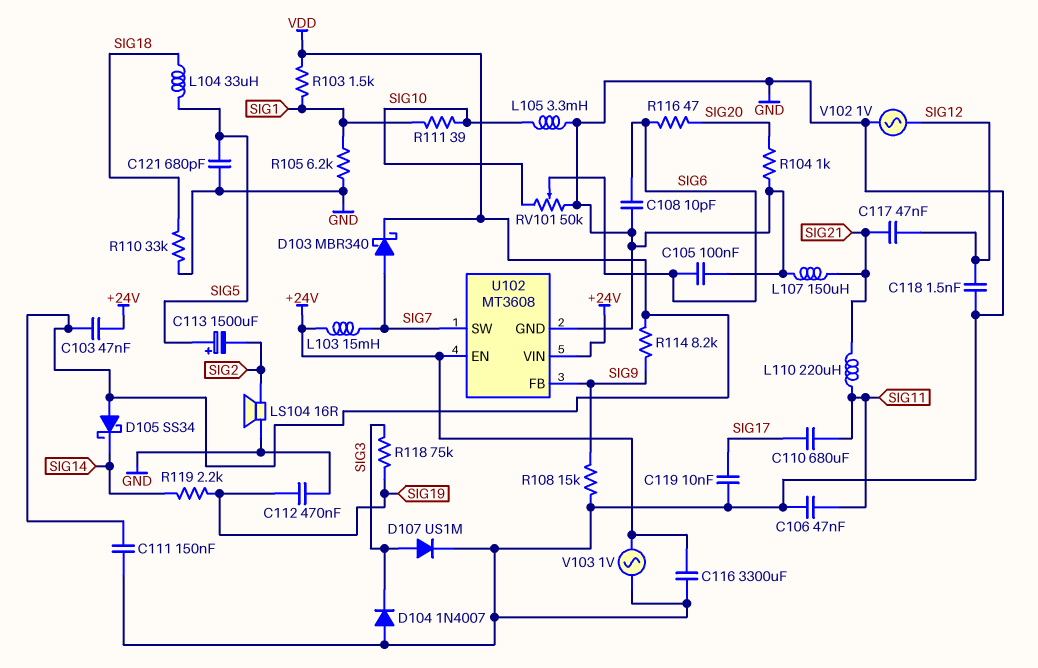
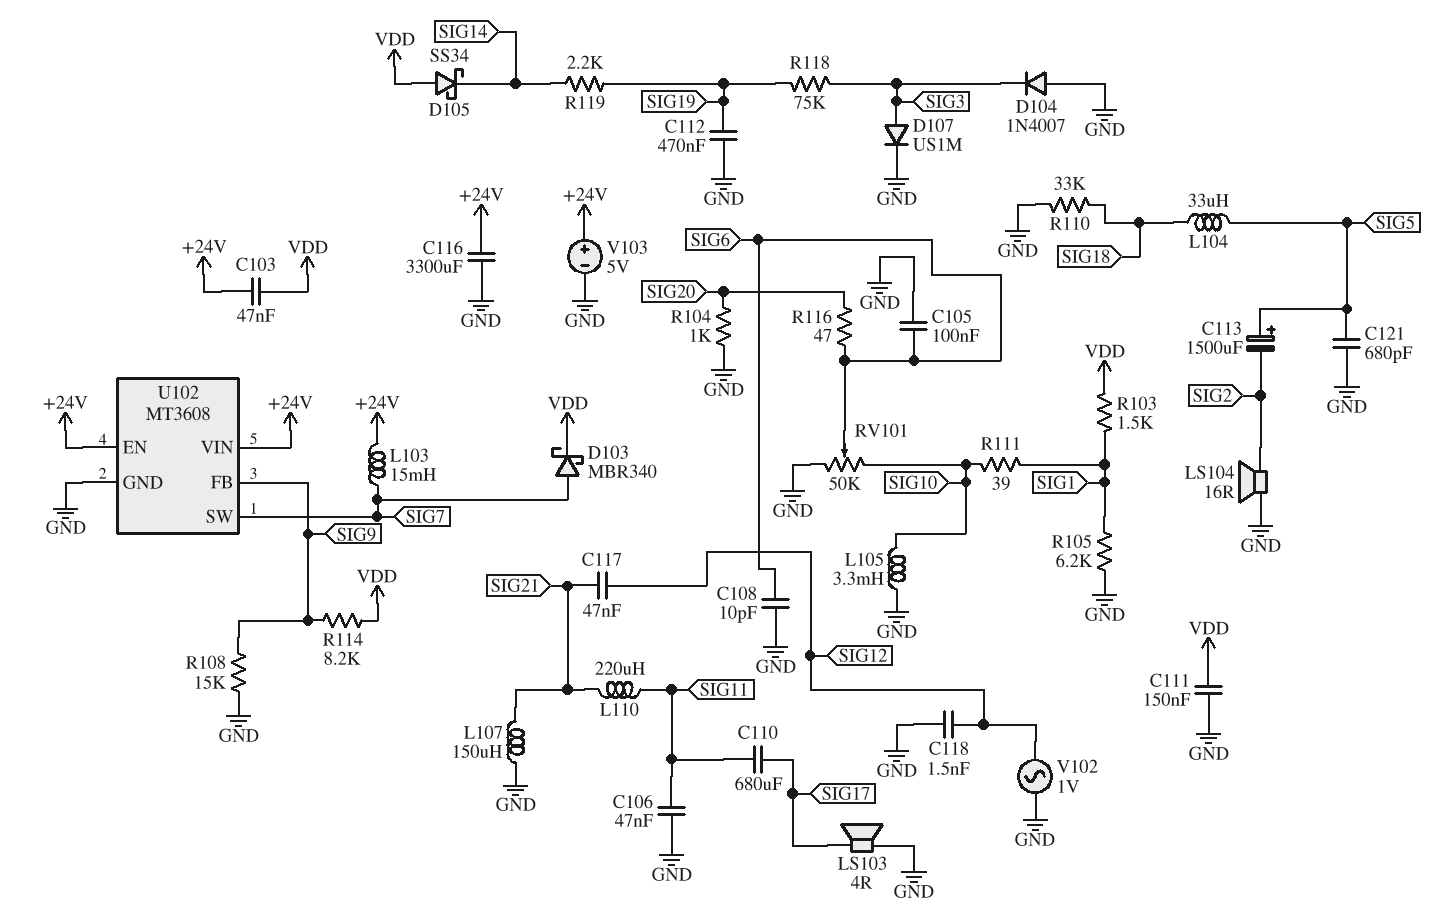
C119: 10nF (GND, SIG17) -> none
LS103: none -> speaker 4R (GND, SIG17)
V103: AC 1V (+24V, GND) -> 5V (plus +24V, minus GND)

